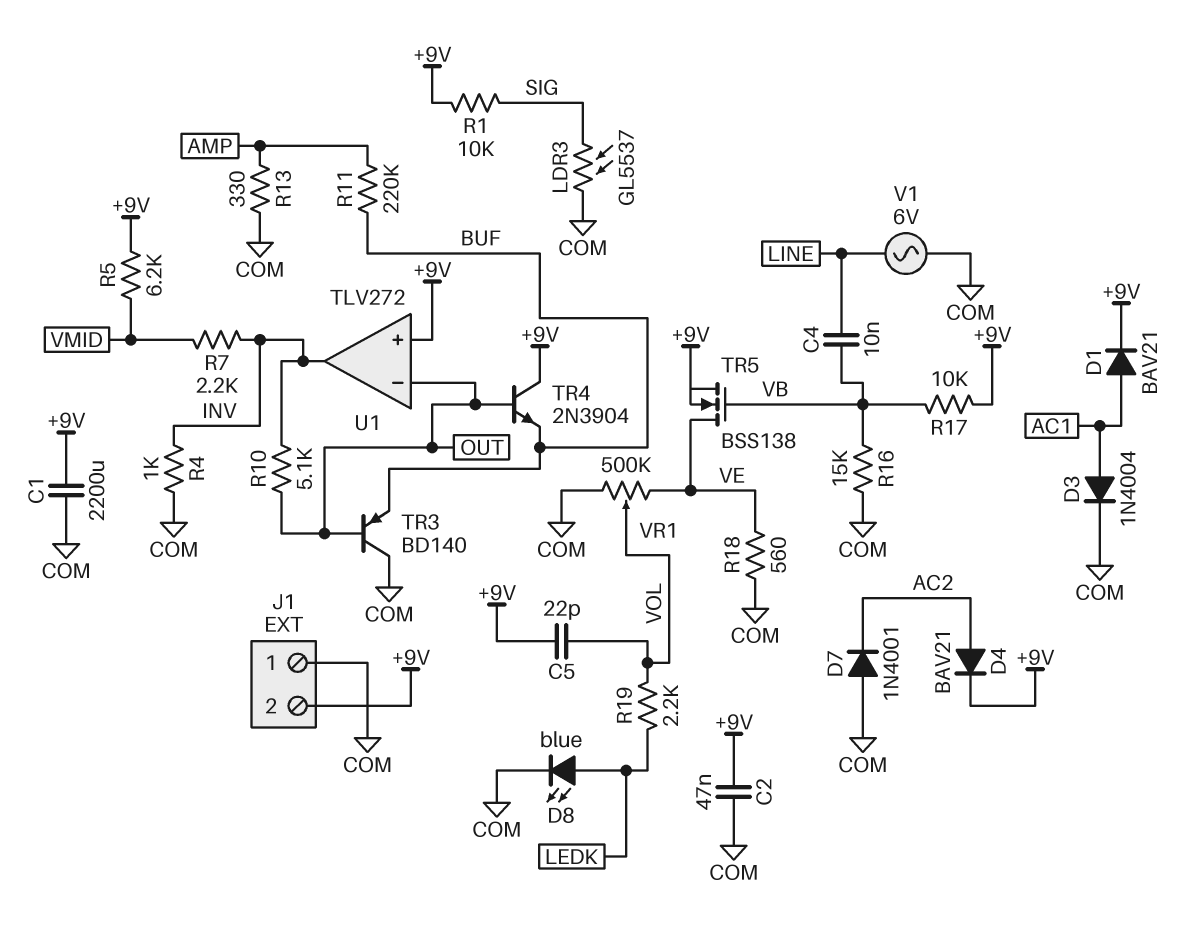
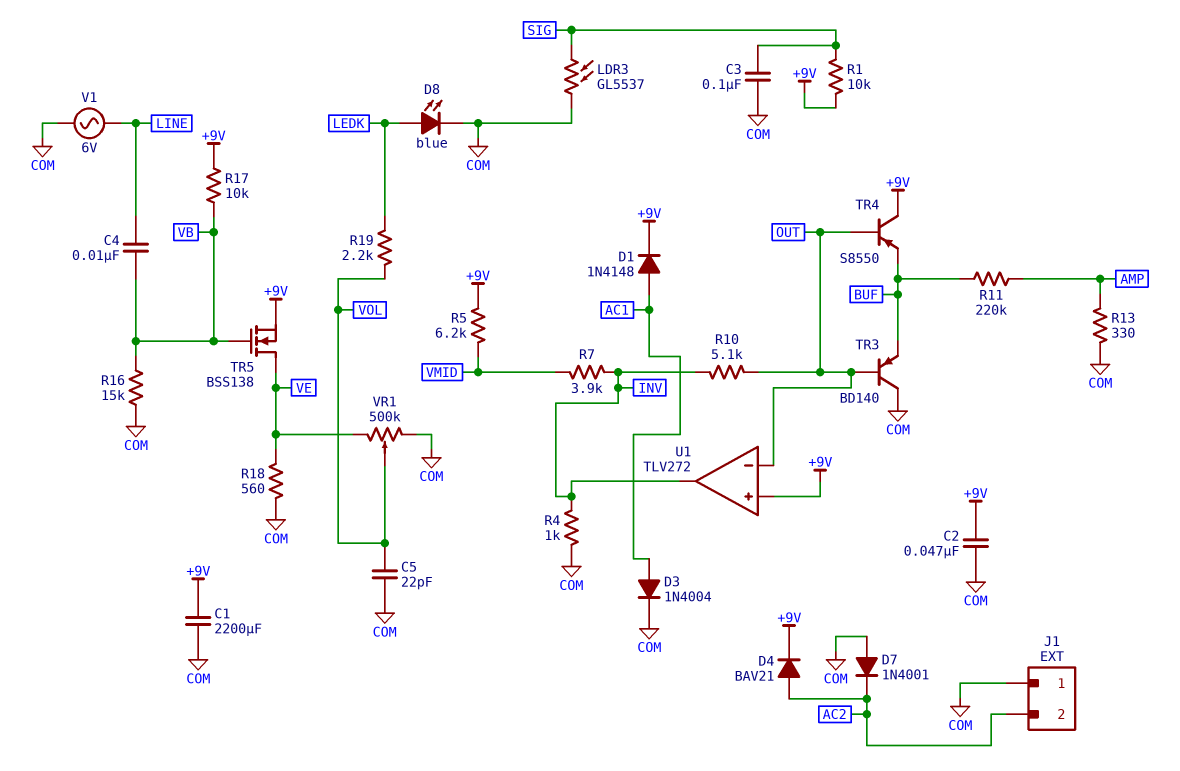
C3: none -> 100nF (COM, SIG)
C5: 22pF (+9V, VOL) -> 22pF (COM, VOL)
D1: diode BAV21 (A AC1, K +9V) -> diode 1N4148 (A AC1, K +9V)
J1 pin 2: +9V -> AC2
R7: 2.2k (INV, VMID) -> 3.9k (INV, VMID)
TR4: NPN 2N3904 (B OUT, C +9V, E BUF) -> PNP S8550 (B OUT, C +9V, E BUF)

